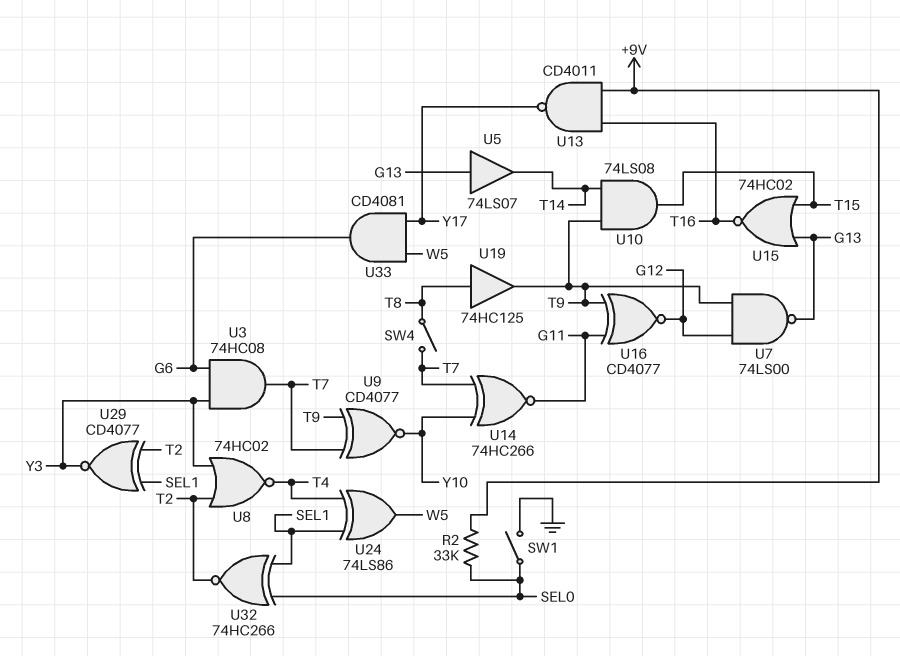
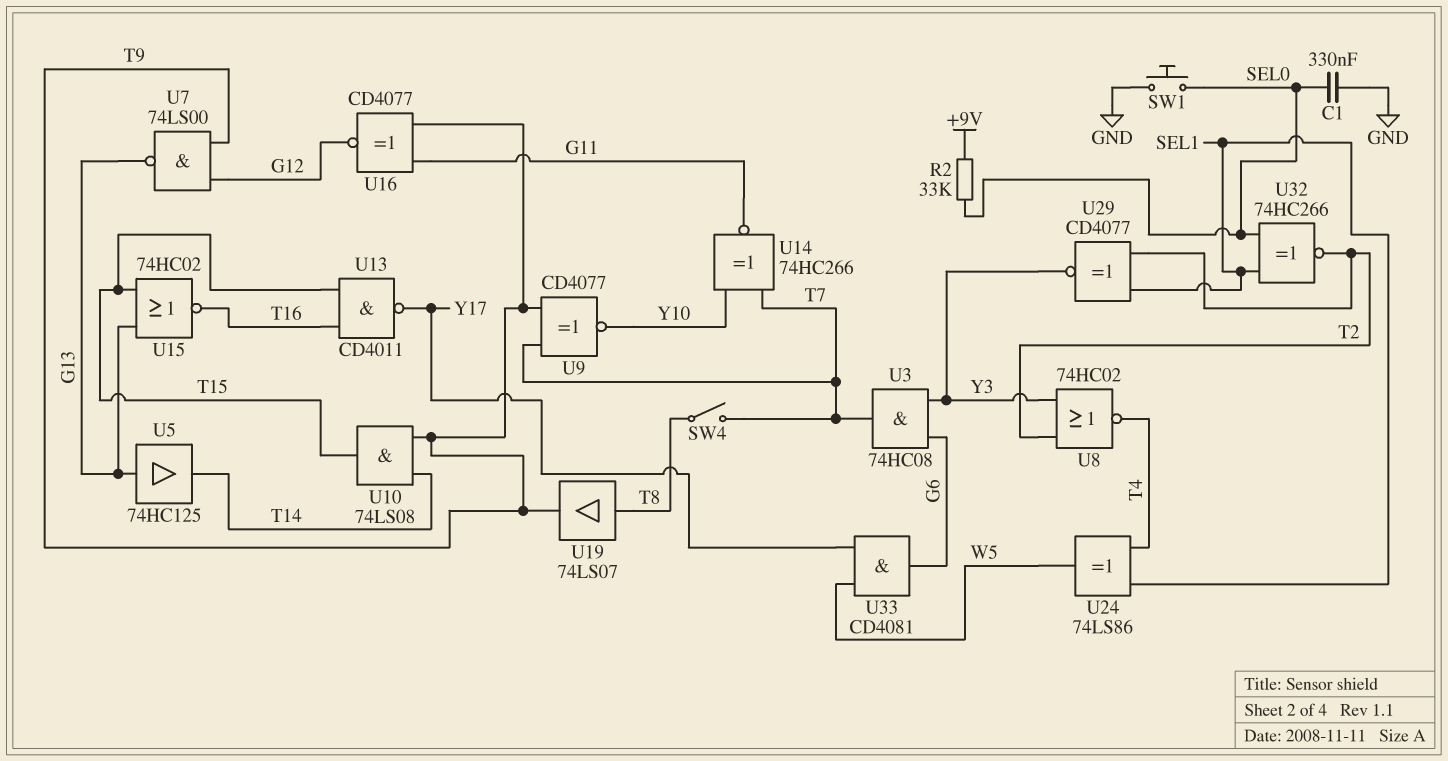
C1: none -> 330nF (GND, SEL0)
SW1: switch (GND, SEL0) -> button (GND, SEL0)
U5: buffer 74LS07 (in G13, out T14) -> buffer 74HC125 (in G13, out T14)
U13: NAND CD4011 (in +9V, in T16, out Y17) -> NAND CD4011 (in T15, in T16, out Y17)
U19: buffer 74HC125 (in T8, out T9) -> buffer 74LS07 (in T8, out T9)

